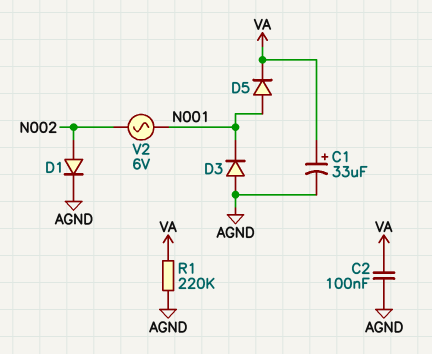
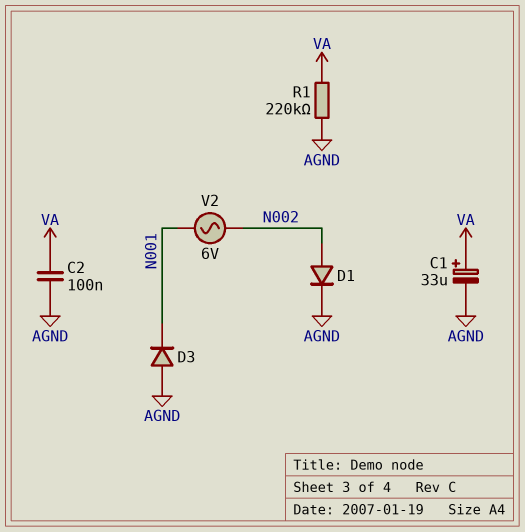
D5: diode (A N001, K VA) -> none

